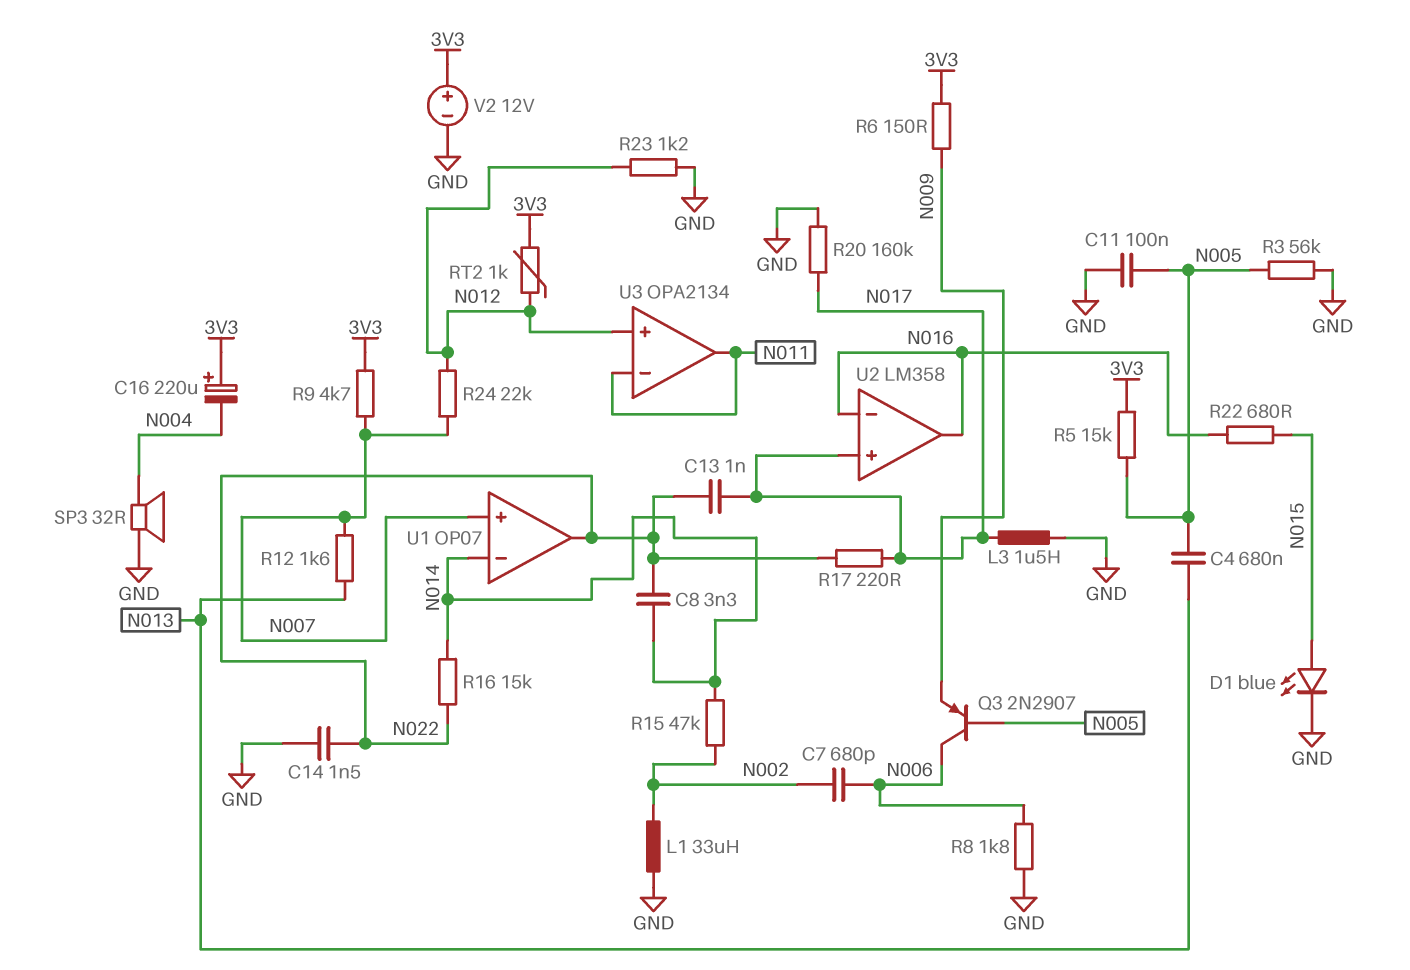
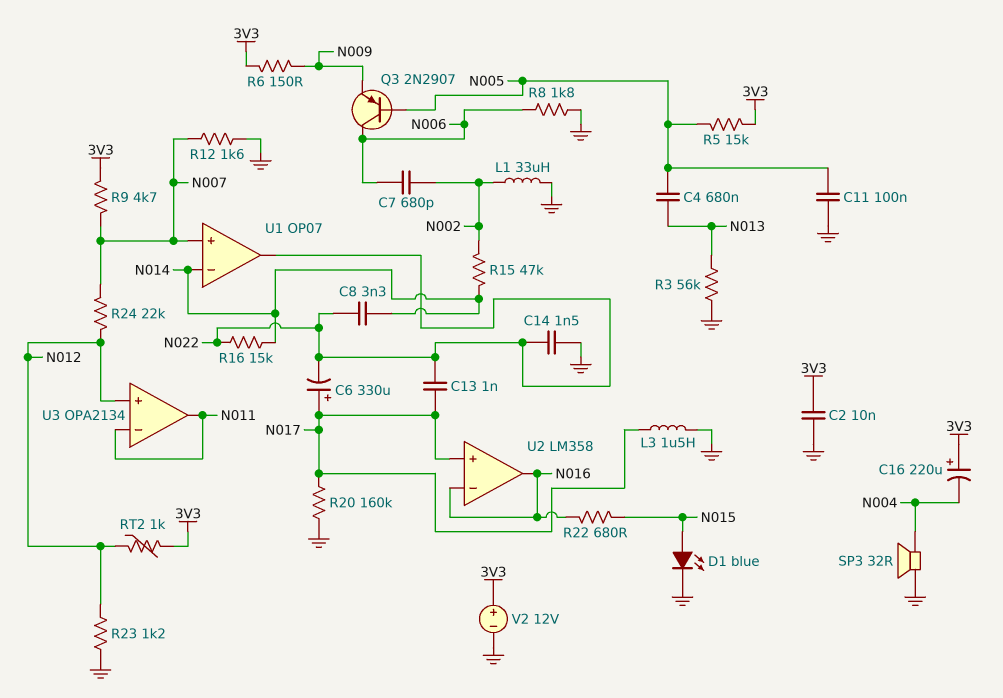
C2: none -> 10nF (3V3, GND)
C6: none -> 330uF (plus N017, minus N022)
R3: 56k (GND, N005) -> 56k (GND, N013)
R12: 1.6k (N007, N013) -> 1.6k (GND, N007)
R17: 220 (N017, N022) -> none

